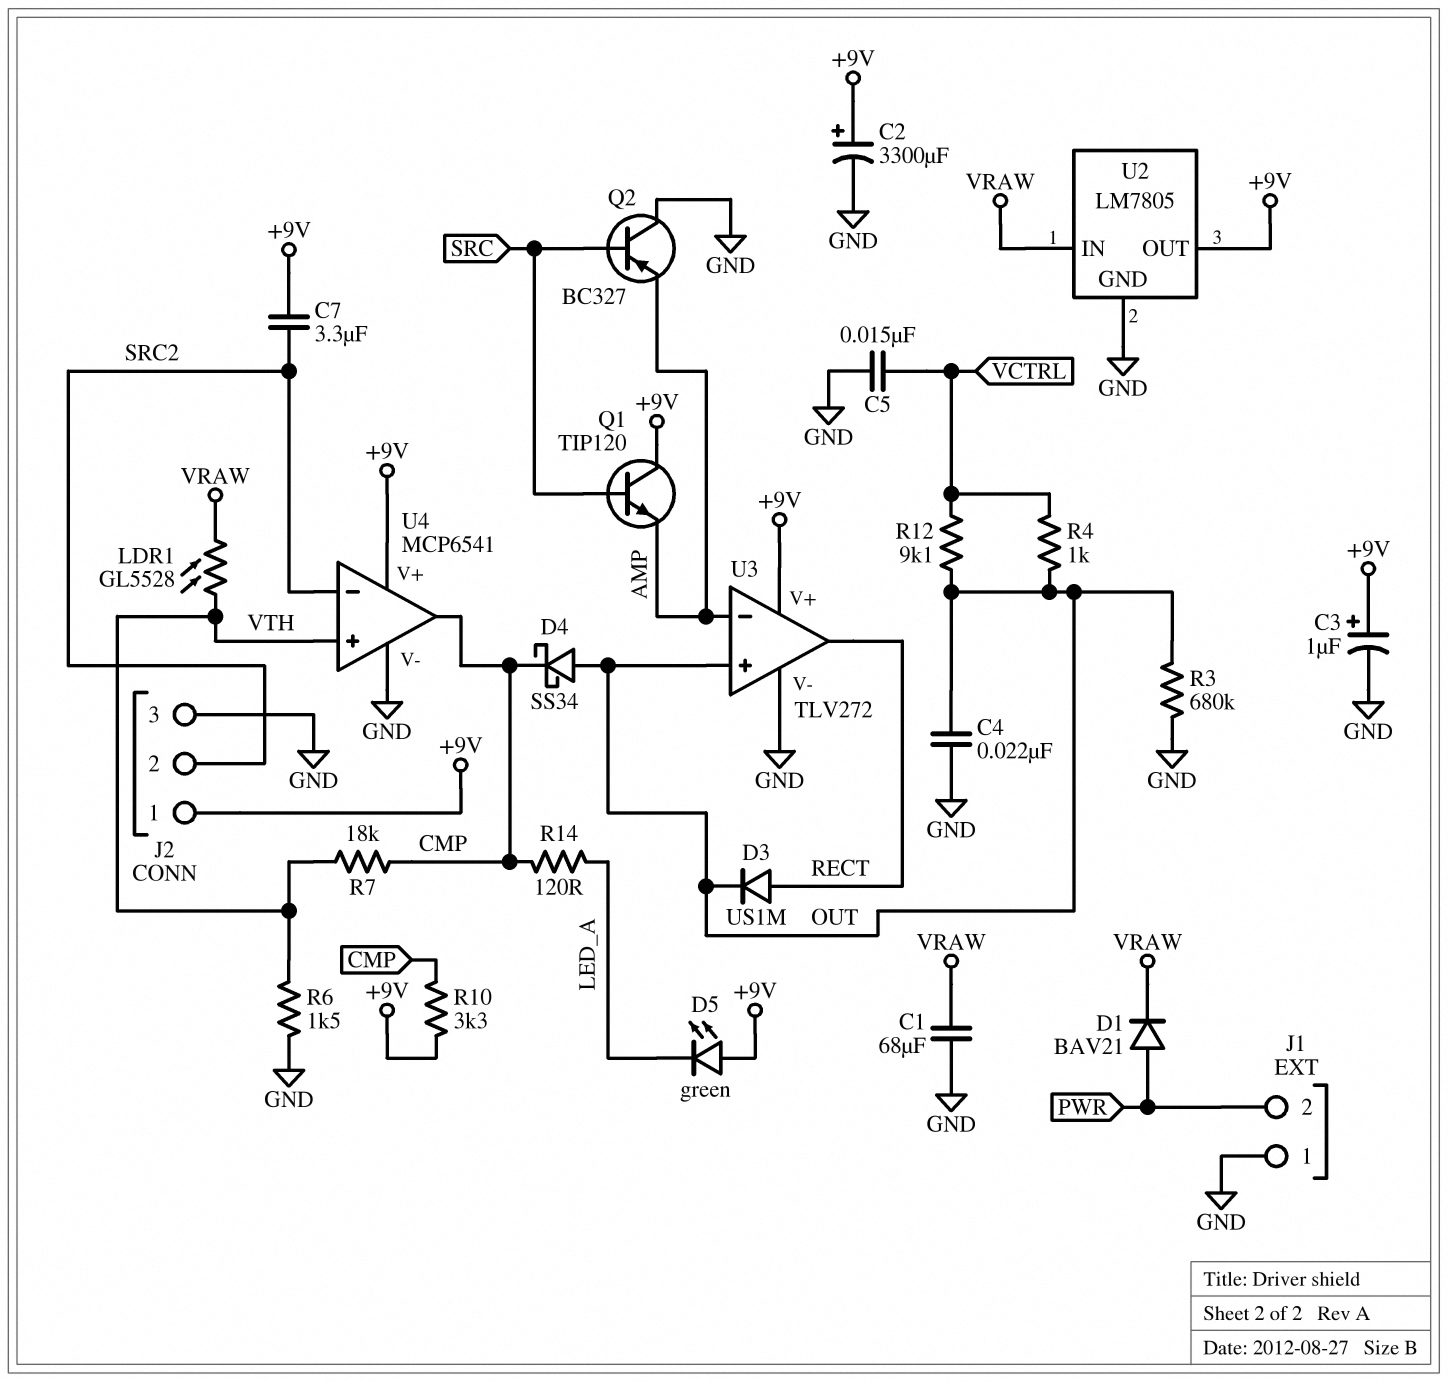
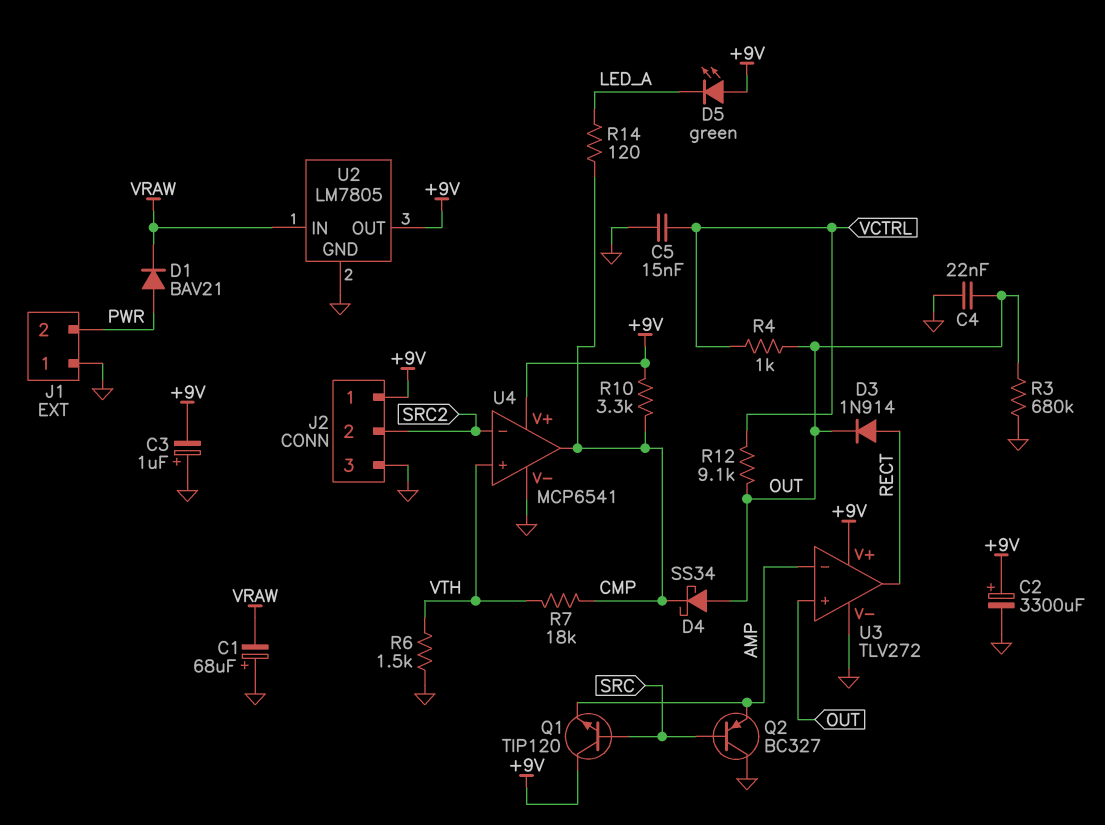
C1: 68uF (GND, VRAW) -> 68uF (plus GND, minus VRAW)
C3: 1uF (plus +9V, minus GND) -> 1uF (plus GND, minus +9V)
C7: 3.3uF (+9V, SRC2) -> none
D3: diode US1M (A RECT, K OUT) -> diode 1N914 (A RECT, K OUT)
LDR1: GL5528 (VRAW, VTH) -> none

